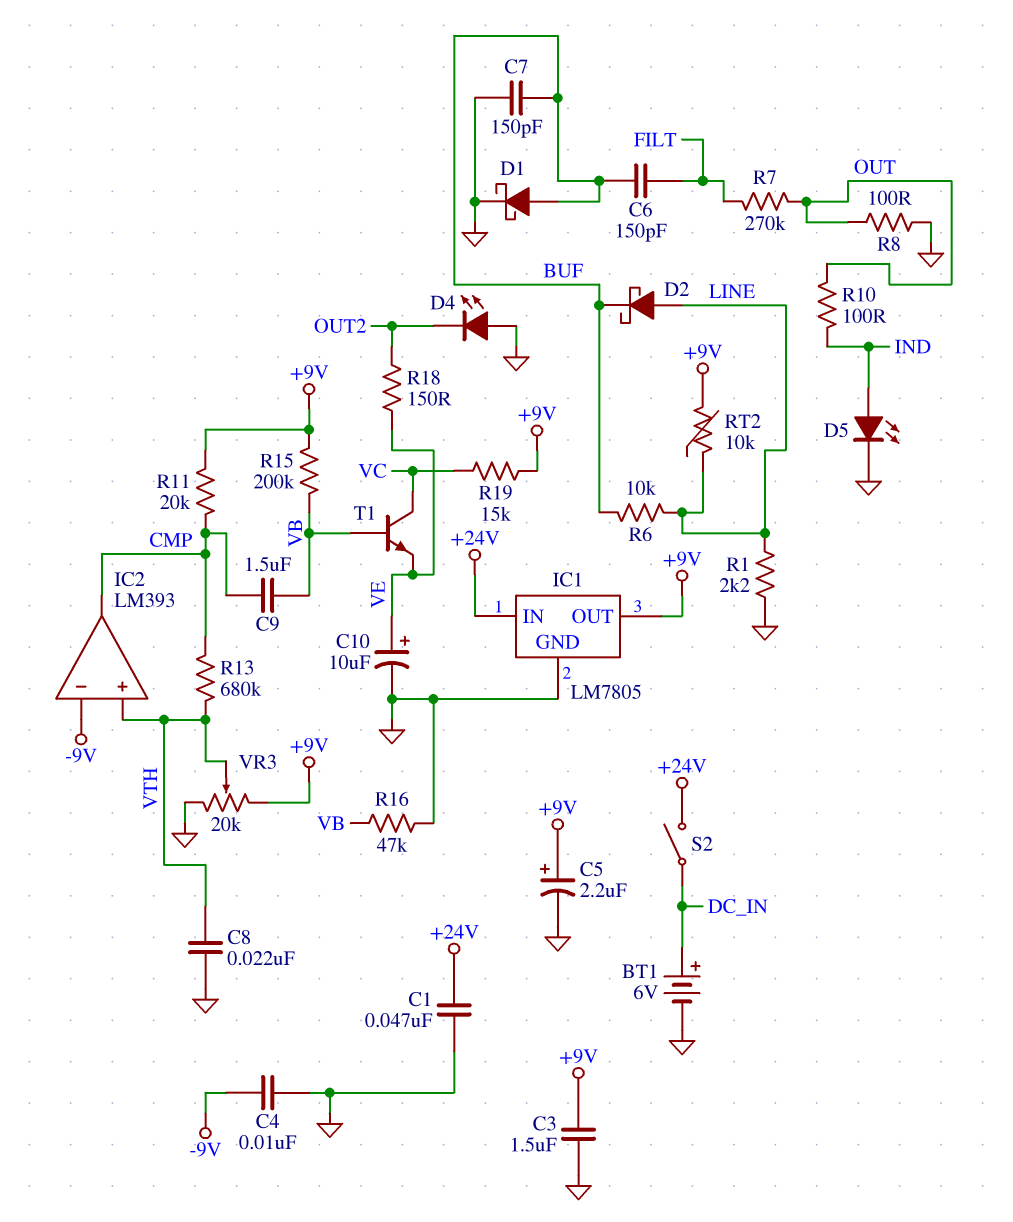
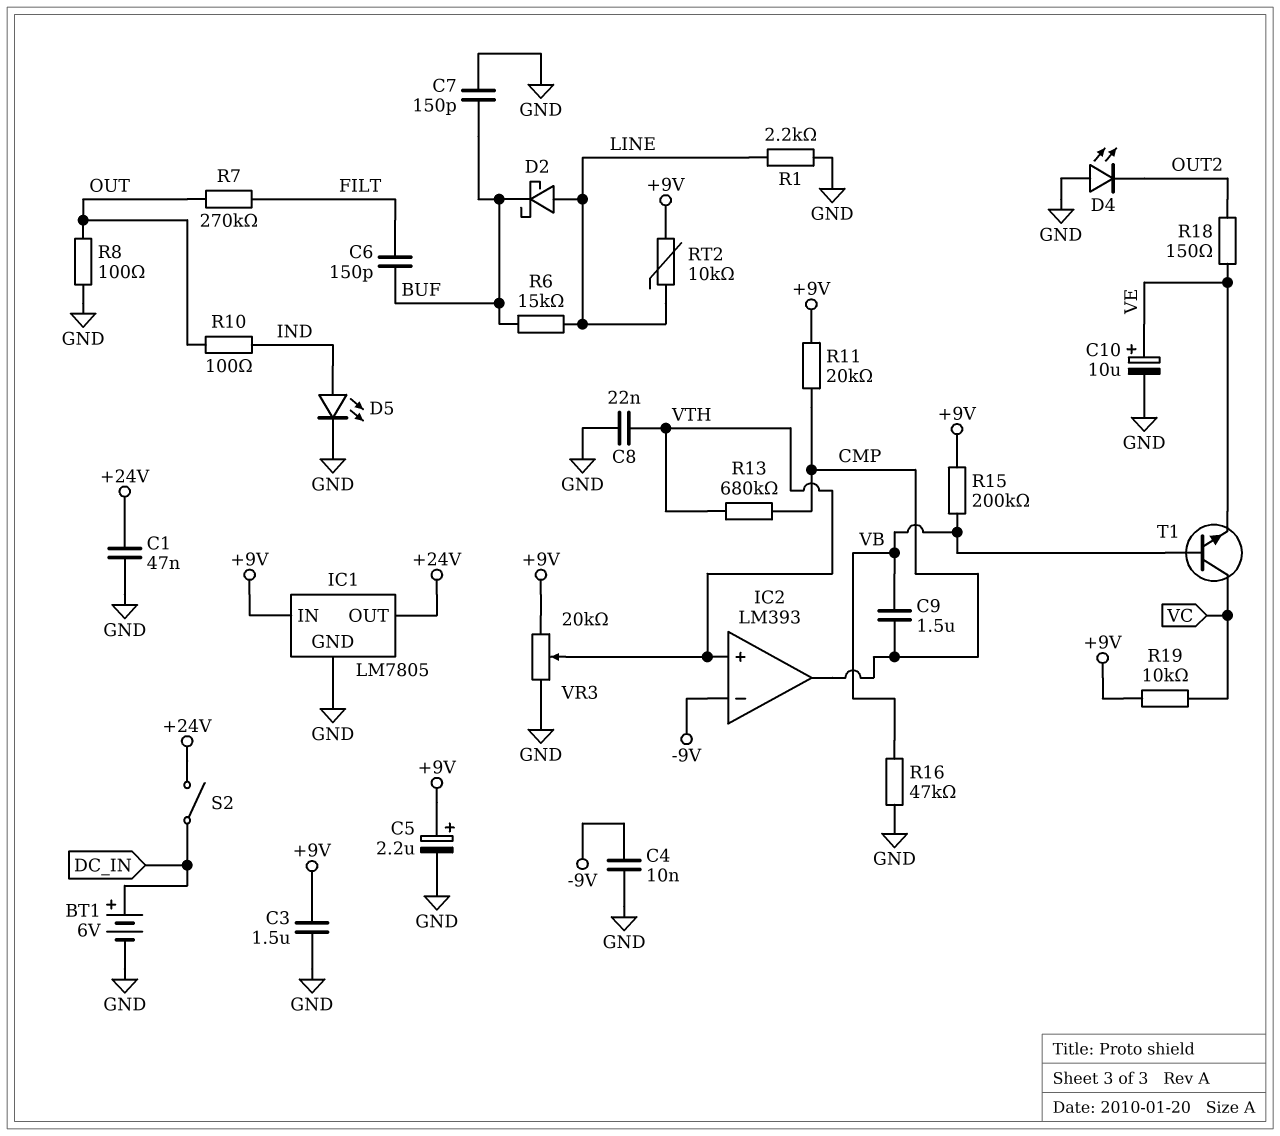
D1: schottky (A BUF, K GND) -> none
IC1 pin IN: +24V -> +9V
IC1 pin OUT: +9V -> +24V
R6: 10k (BUF, LINE) -> 15k (BUF, LINE)
R19: 15k (+9V, VC) -> 10k (+9V, VC)

